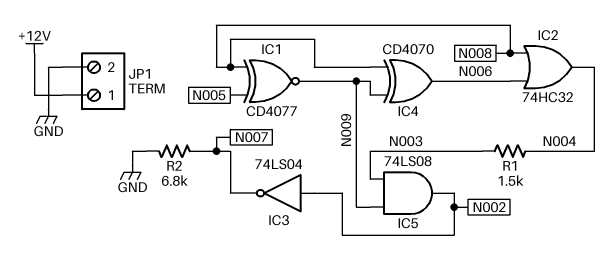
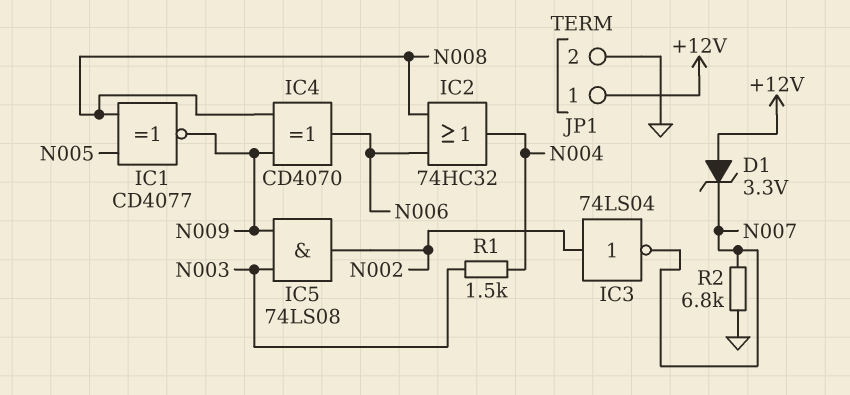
D1: none -> zener 3.3V (A +12V, K N007)

